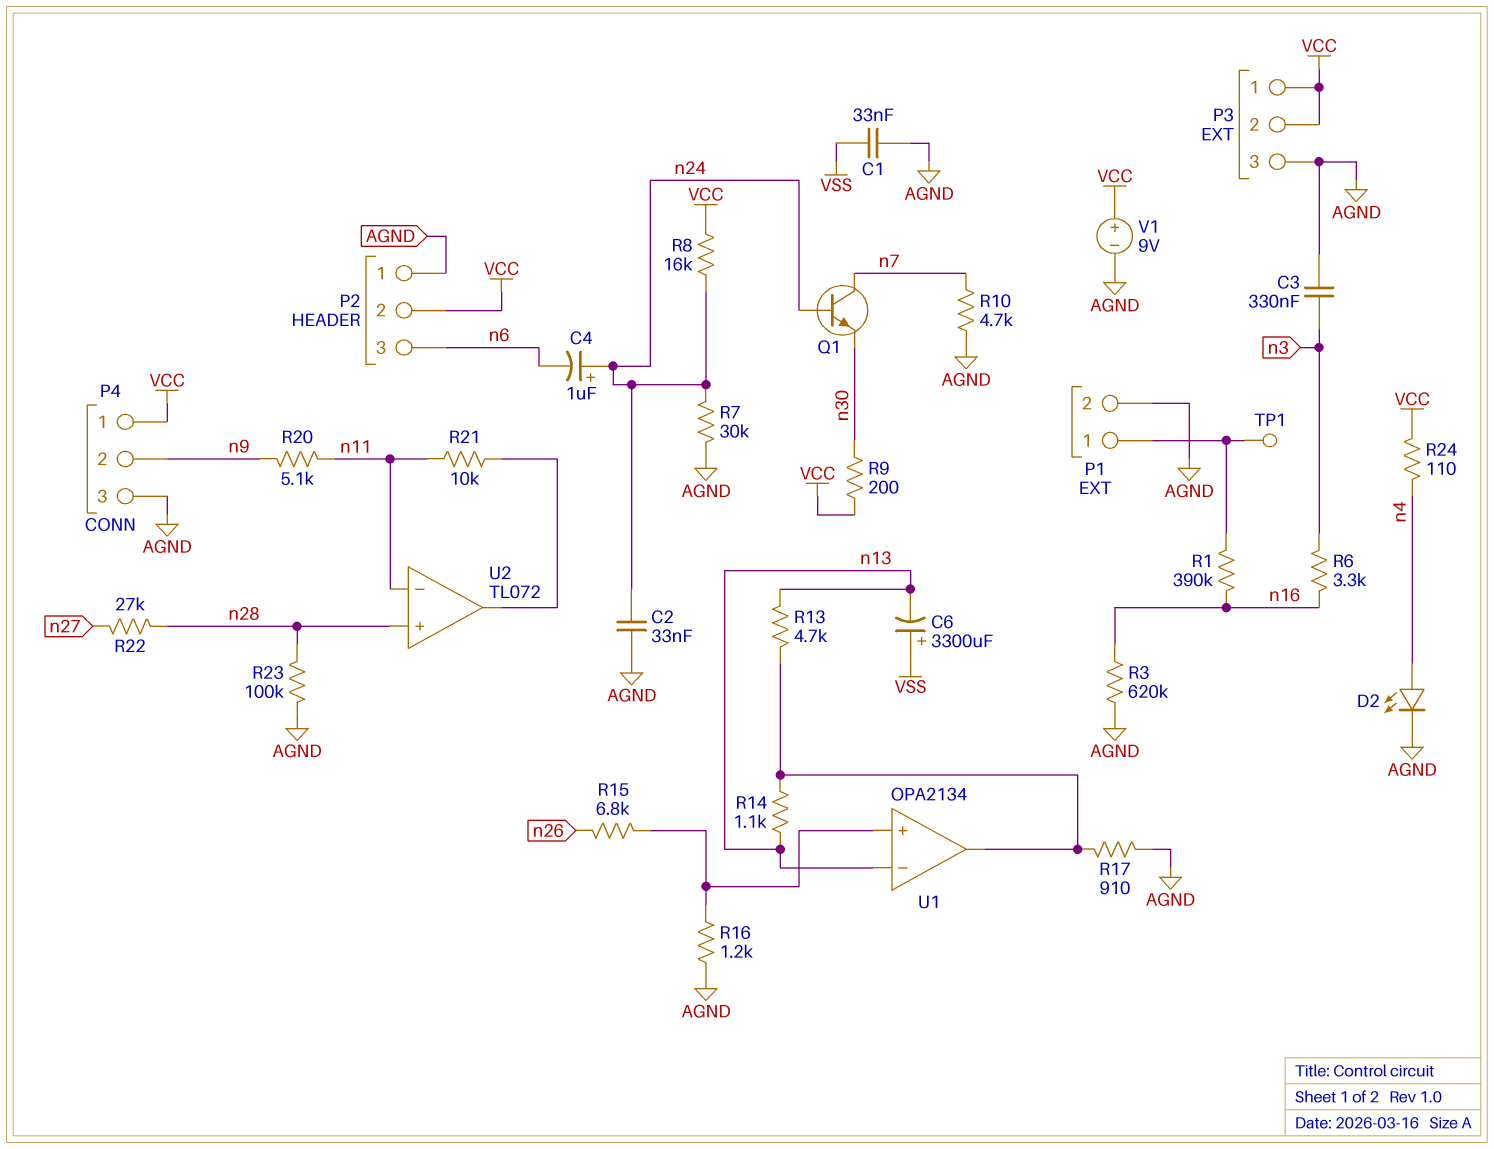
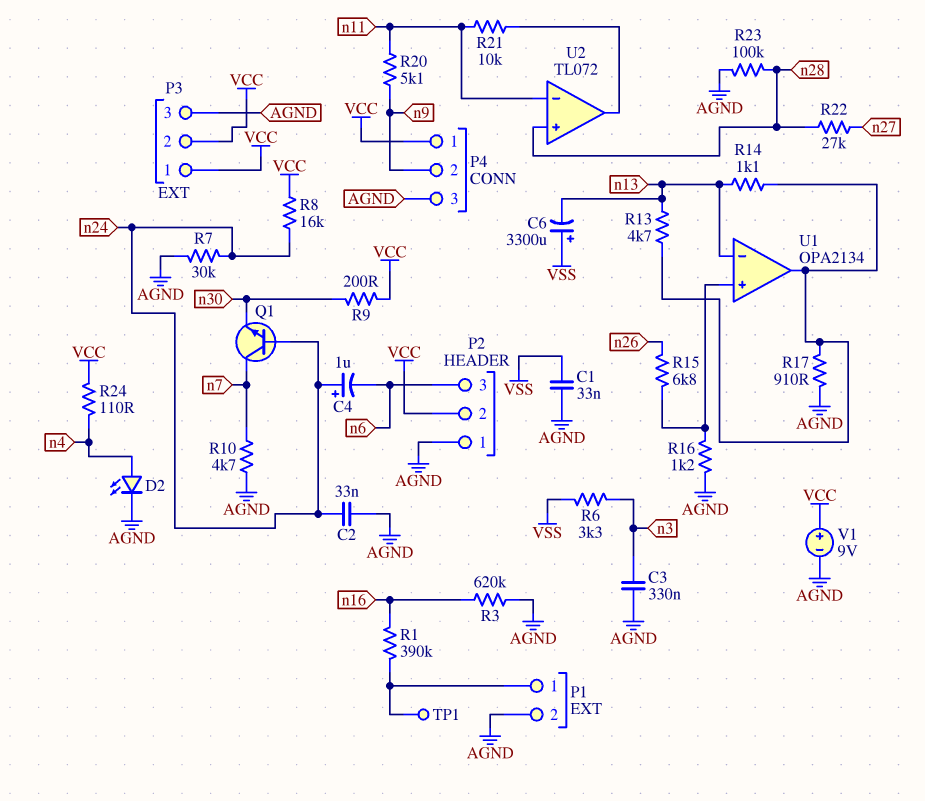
R6: 3.3k (n3, n16) -> 3.3k (VSS, n3)

